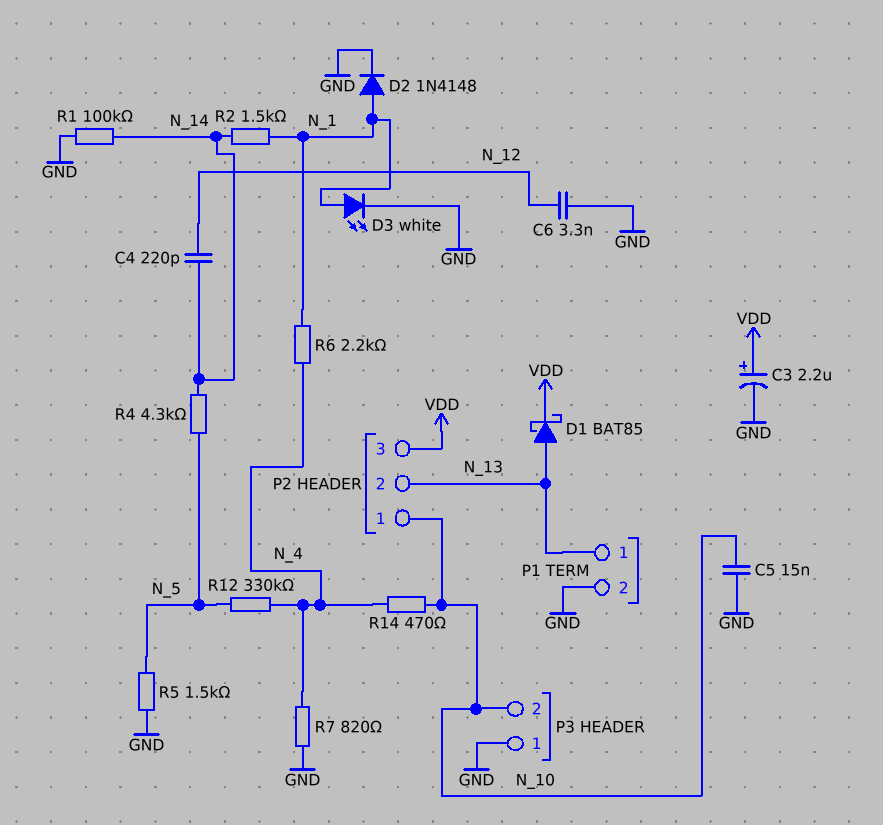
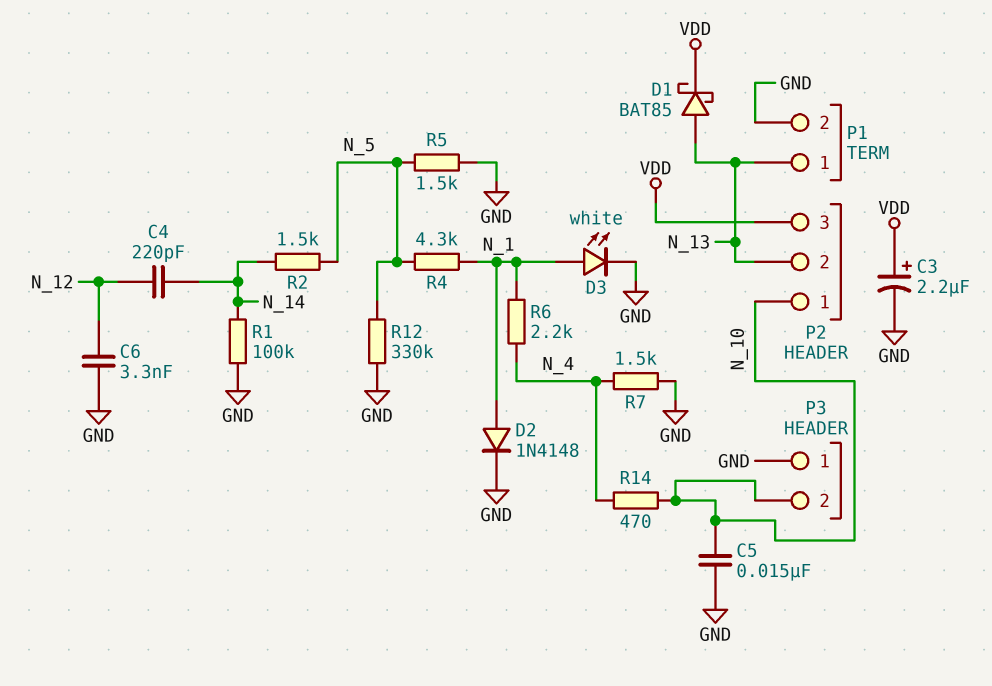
R2: 1.5k (N_1, N_14) -> 1.5k (N_5, N_14)
R4: 4.3k (N_5, N_14) -> 4.3k (N_1, N_5)
R7: 820 (GND, N_4) -> 1.5k (GND, N_4)
R12: 330k (N_4, N_5) -> 330k (GND, N_5)

